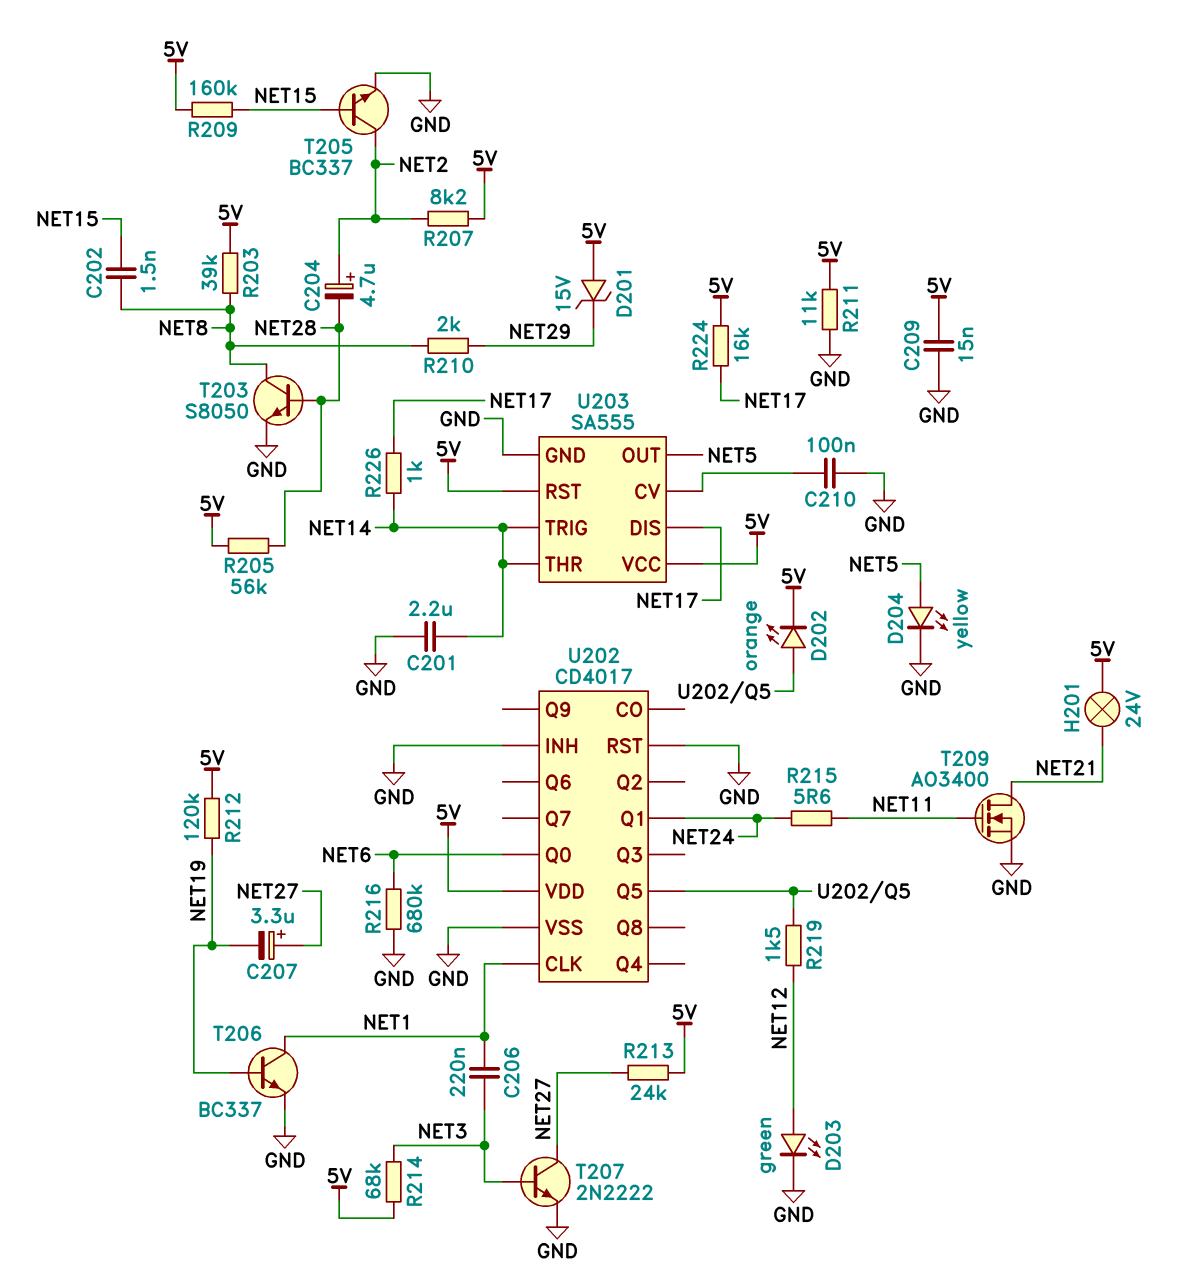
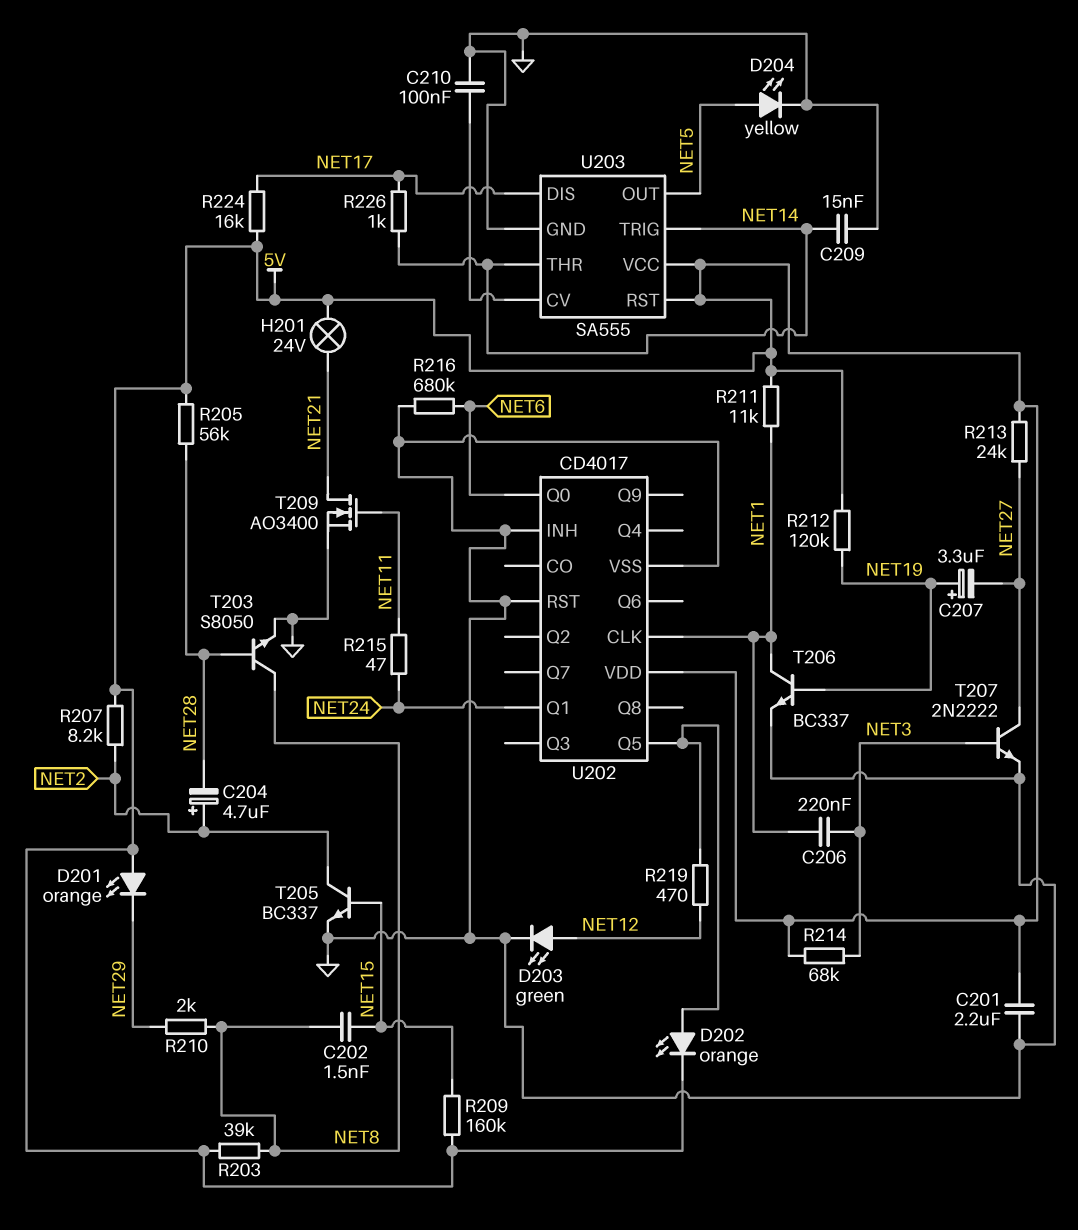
C201: 2.2uF (GND, NET14) -> 2.2uF (5V, GND)
C207: 3.3uF (plus NET27, minus NET19) -> 3.3uF (plus NET19, minus NET27)
C209: 15nF (5V, GND) -> 15nF (GND, NET14)
D201: zener 15V (A 5V, K NET29) -> LED orange (A 5V, K NET29)
R211: 11k (5V, GND) -> 11k (5V, NET1)
R215: 5.6 (NET11, NET24) -> 47 (NET11, NET24)
R219: 1.5k (NET12, U202/Q5) -> 470 (NET12, U202/Q5)

